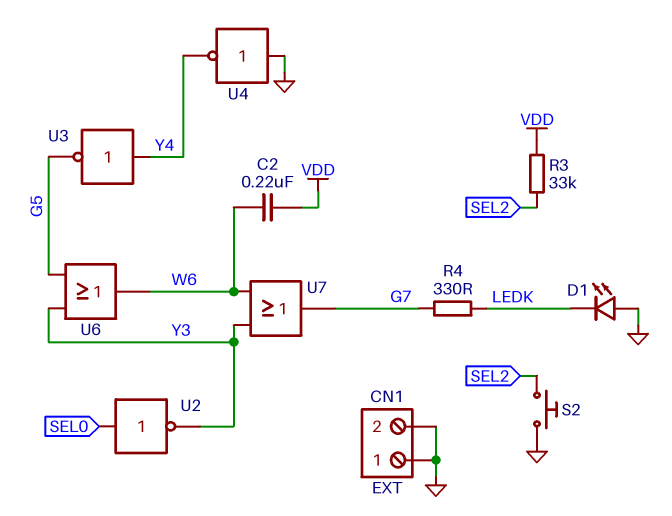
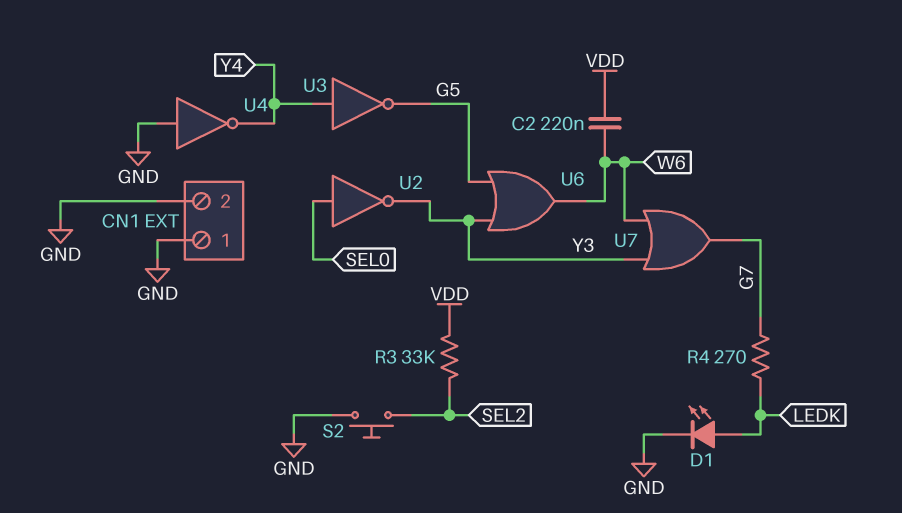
D1: LED (A GND, K LEDK) -> LED (A LEDK, K GND)
R4: 330 (G7, LEDK) -> 270 (G7, LEDK)

